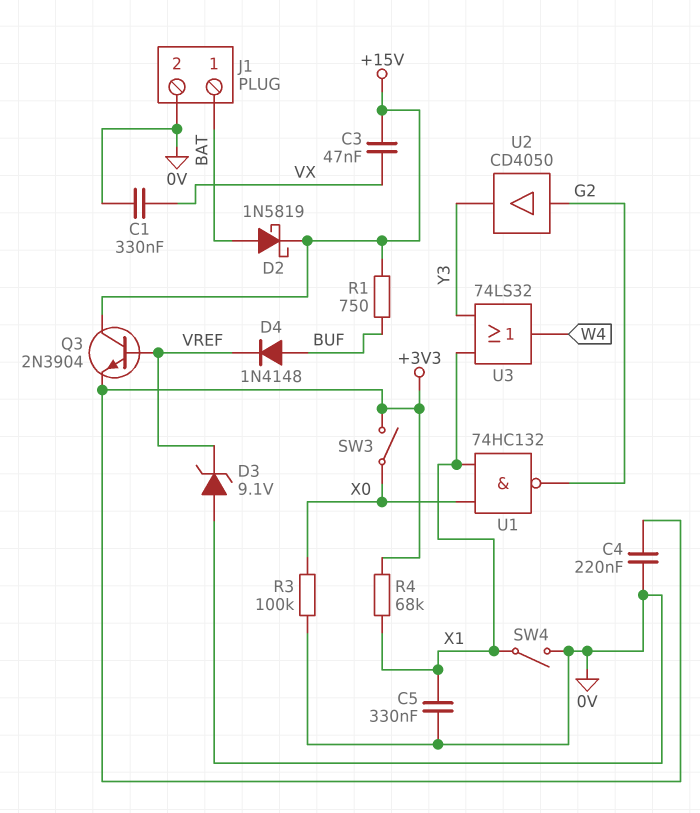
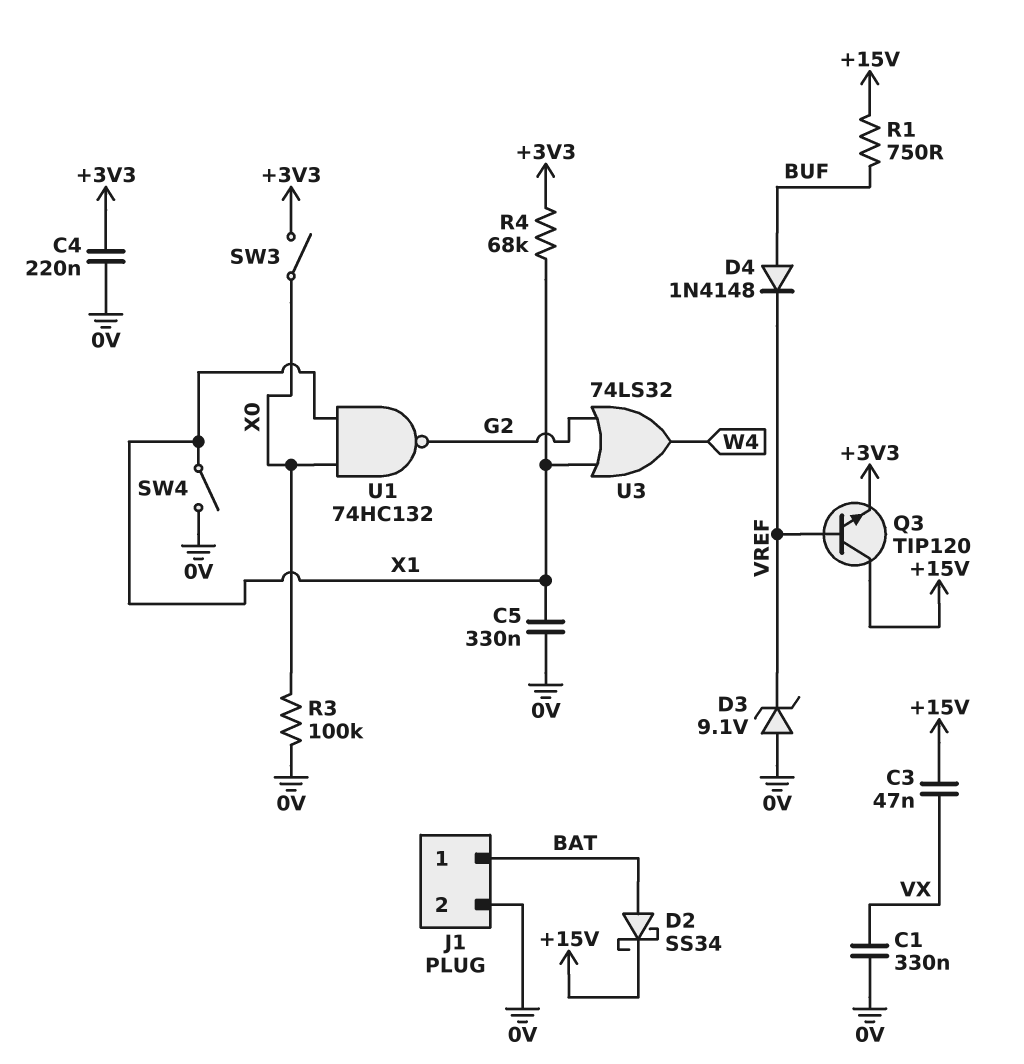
D2: schottky 1N5819 (A BAT, K +15V) -> schottky SS34 (A BAT, K +15V)
Q3: NPN 2N3904 (B VREF, C +15V, E +3V3) -> NPN TIP120 (B VREF, C +15V, E +3V3)
U2: buffer CD4050 (in G2, out Y3) -> none
U3: OR 74LS32 (in X1, in Y3, out W4) -> OR 74LS32 (in G2, in X1, out W4)

